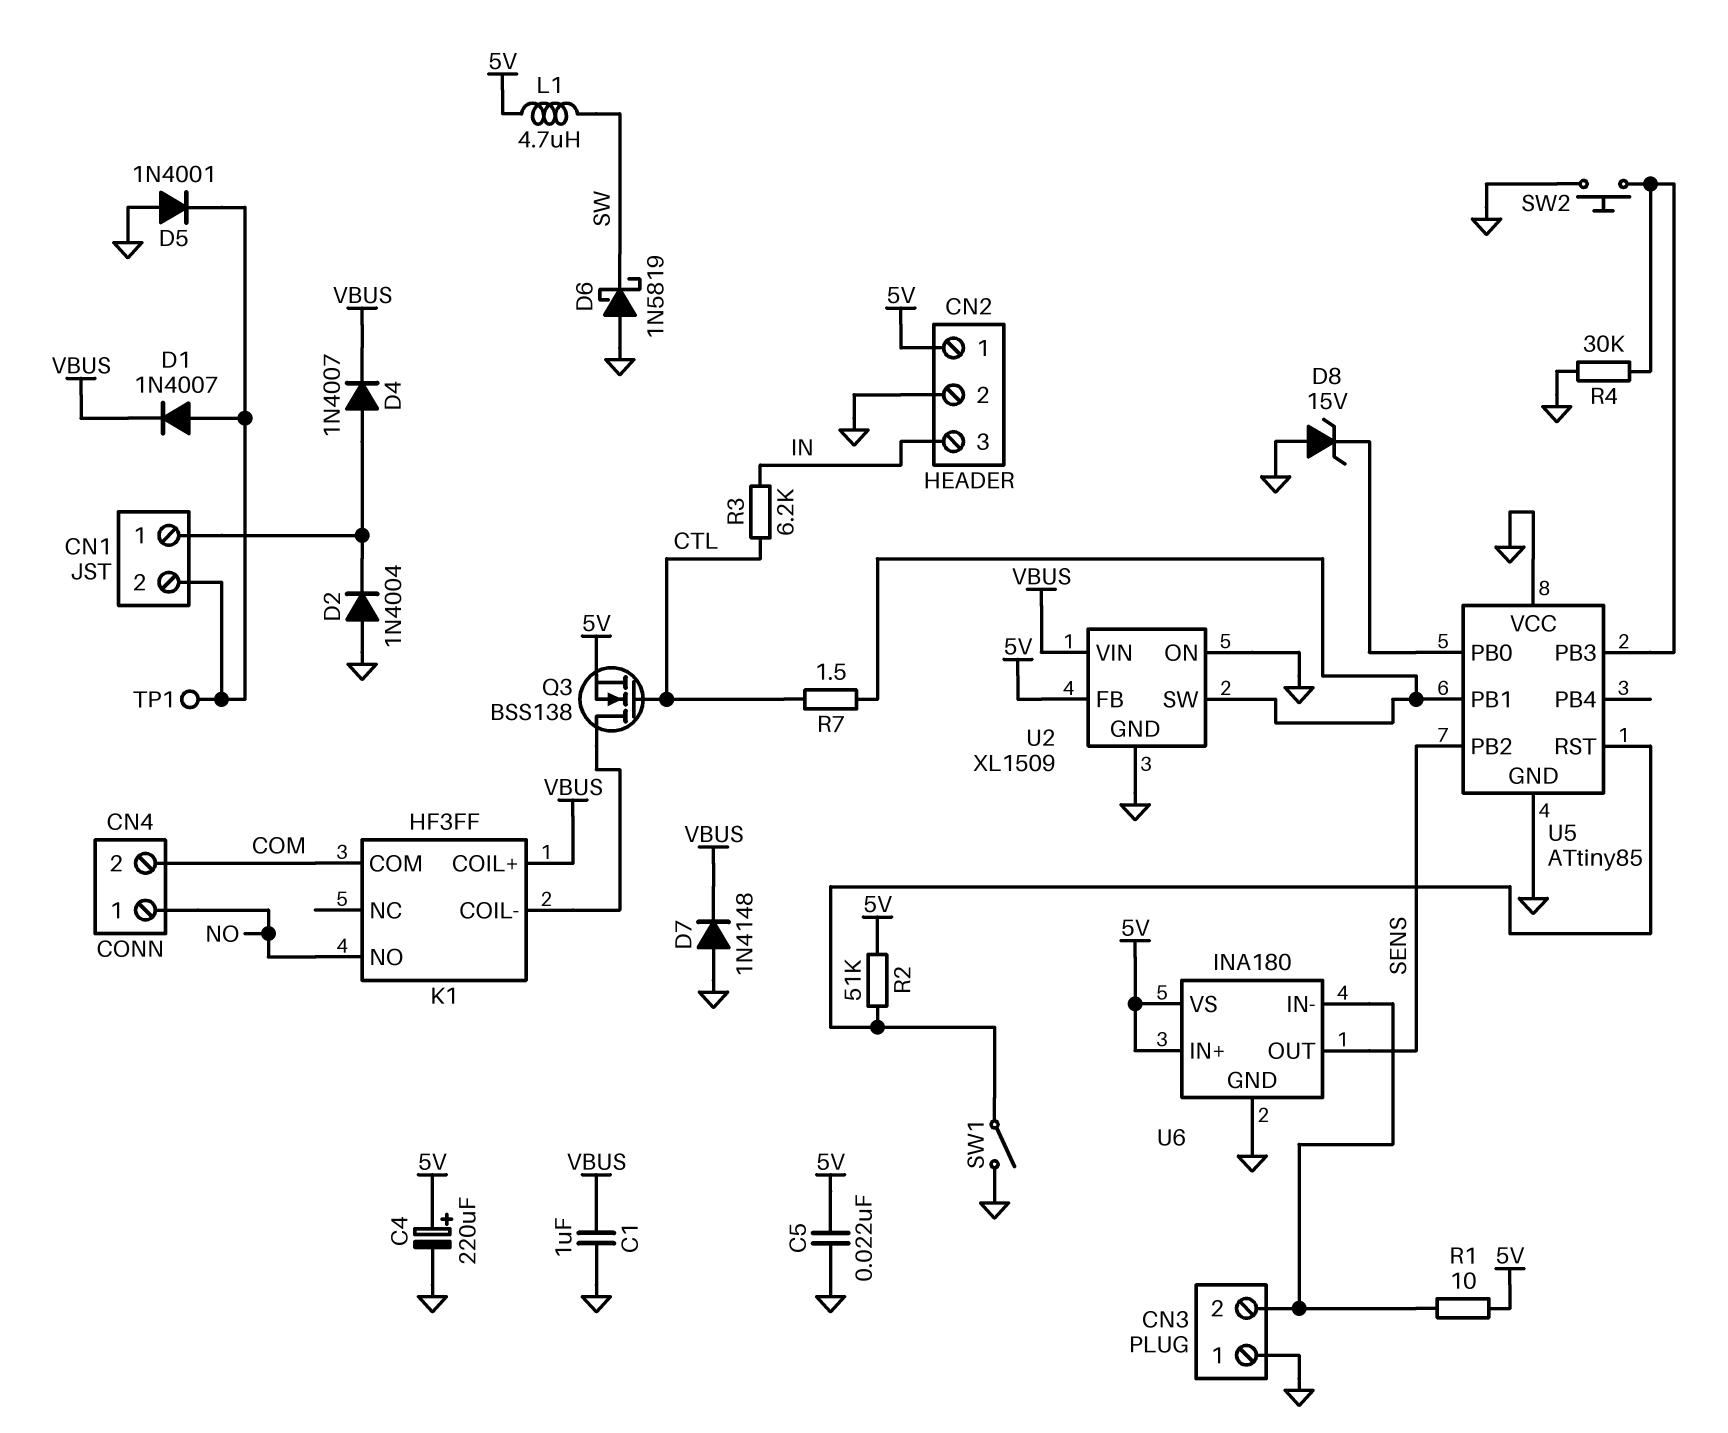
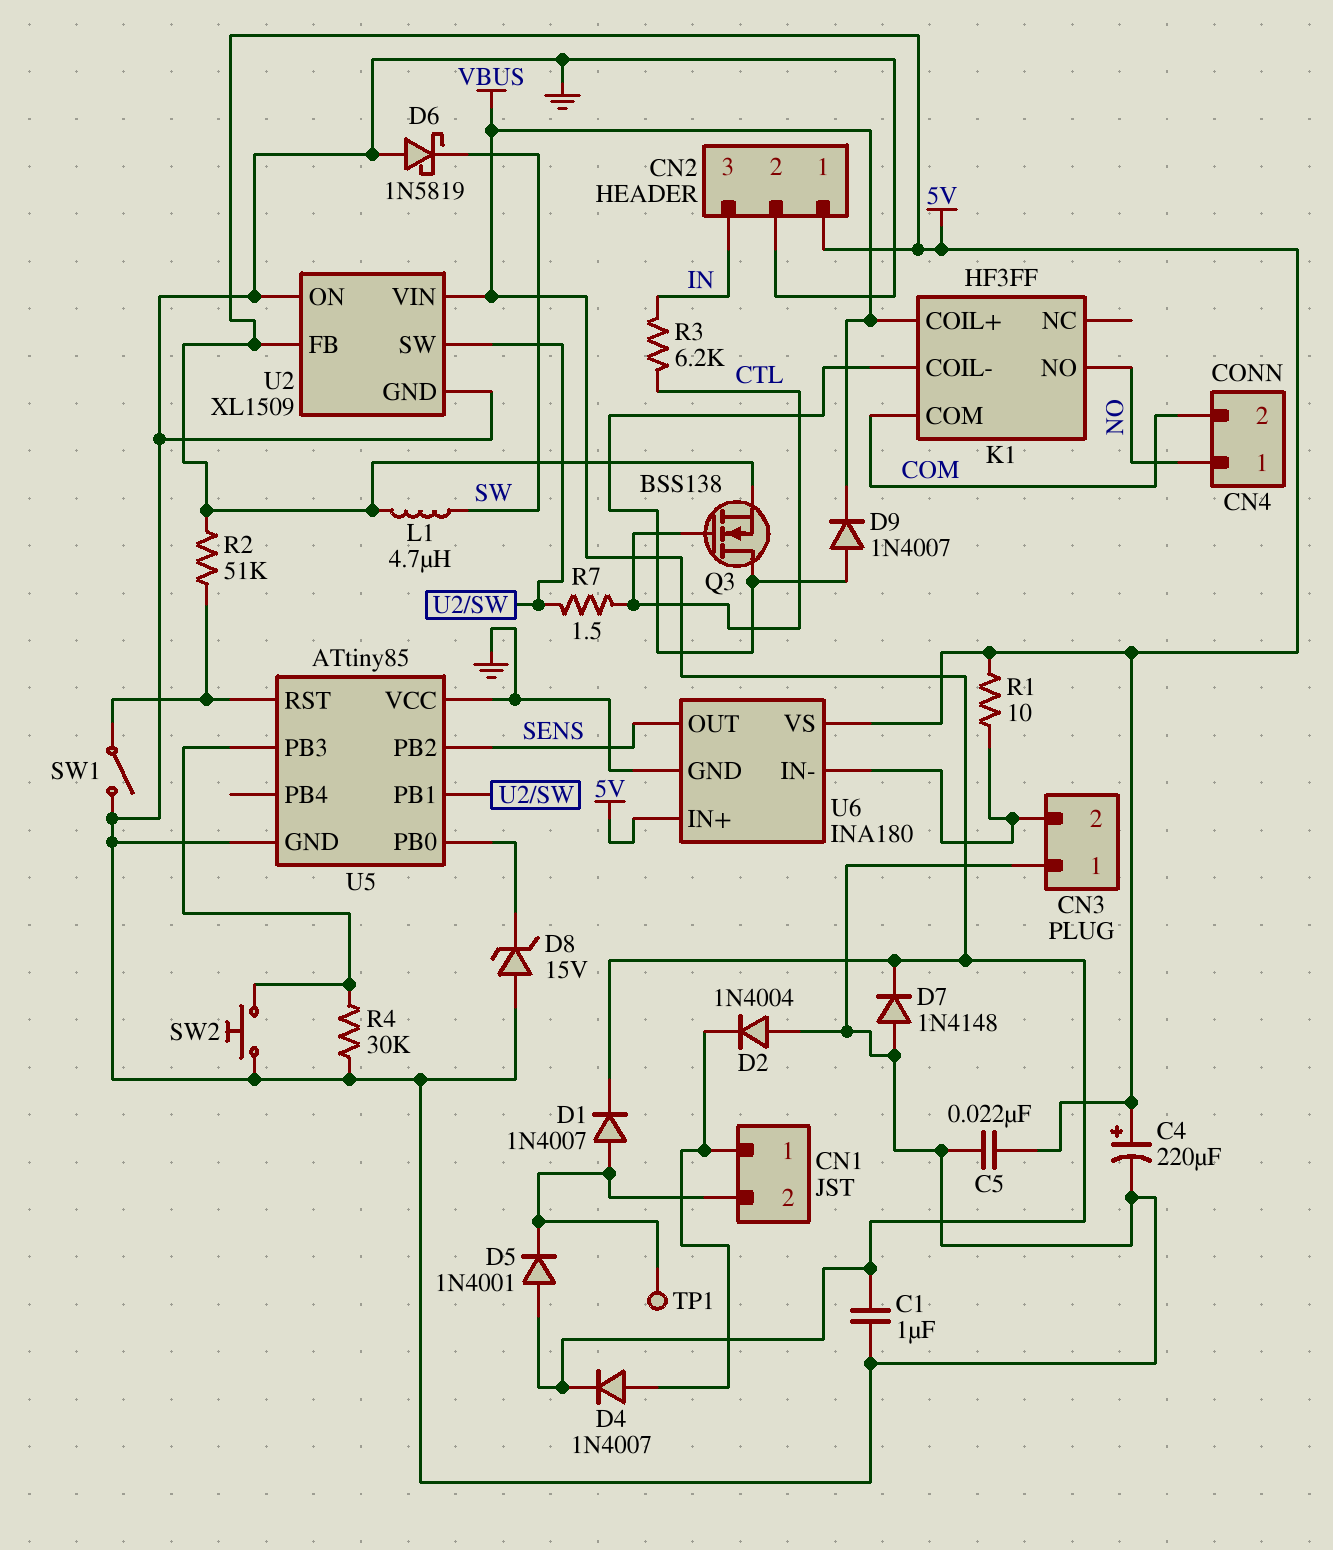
D5: diode 1N4001 (A GND, K CN1/2) -> diode 1N4001 (A VBUS, K CN1/2)
D9: none -> diode 1N4007 (A K1/COIL-, K VBUS)

